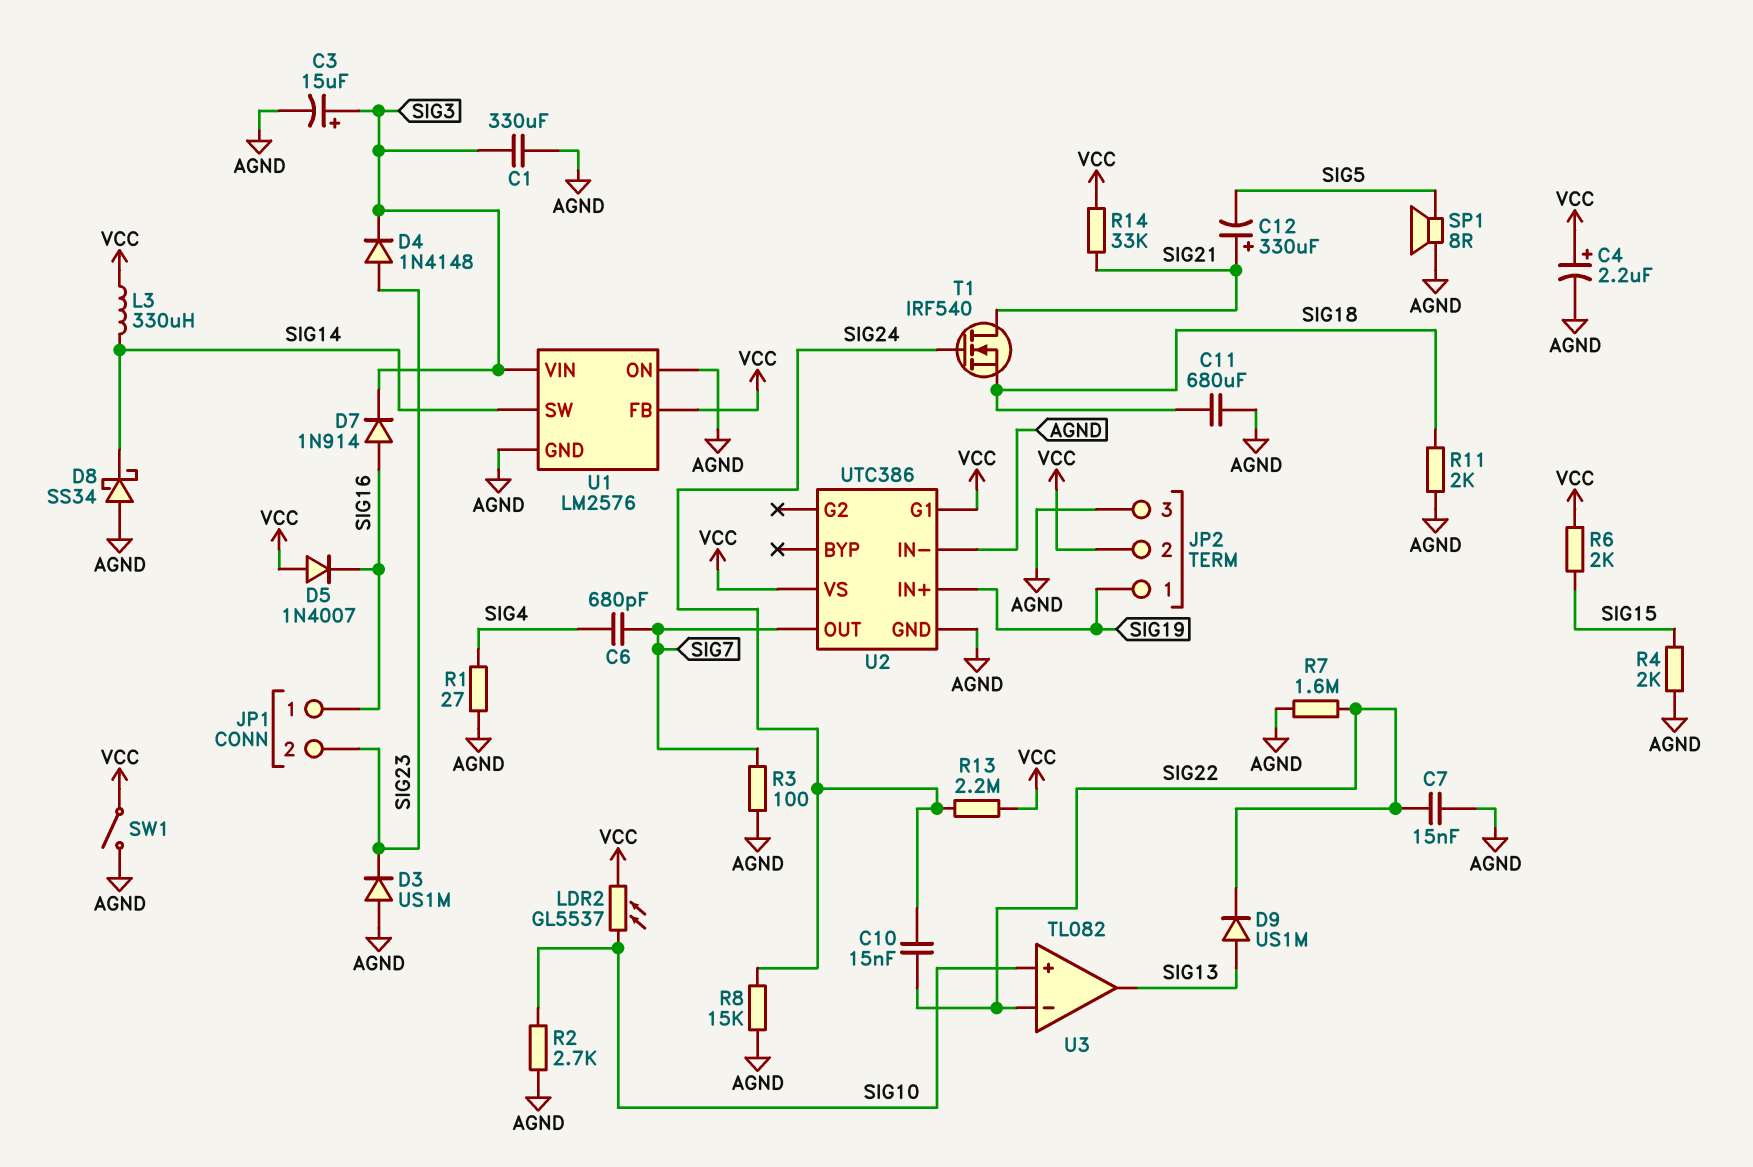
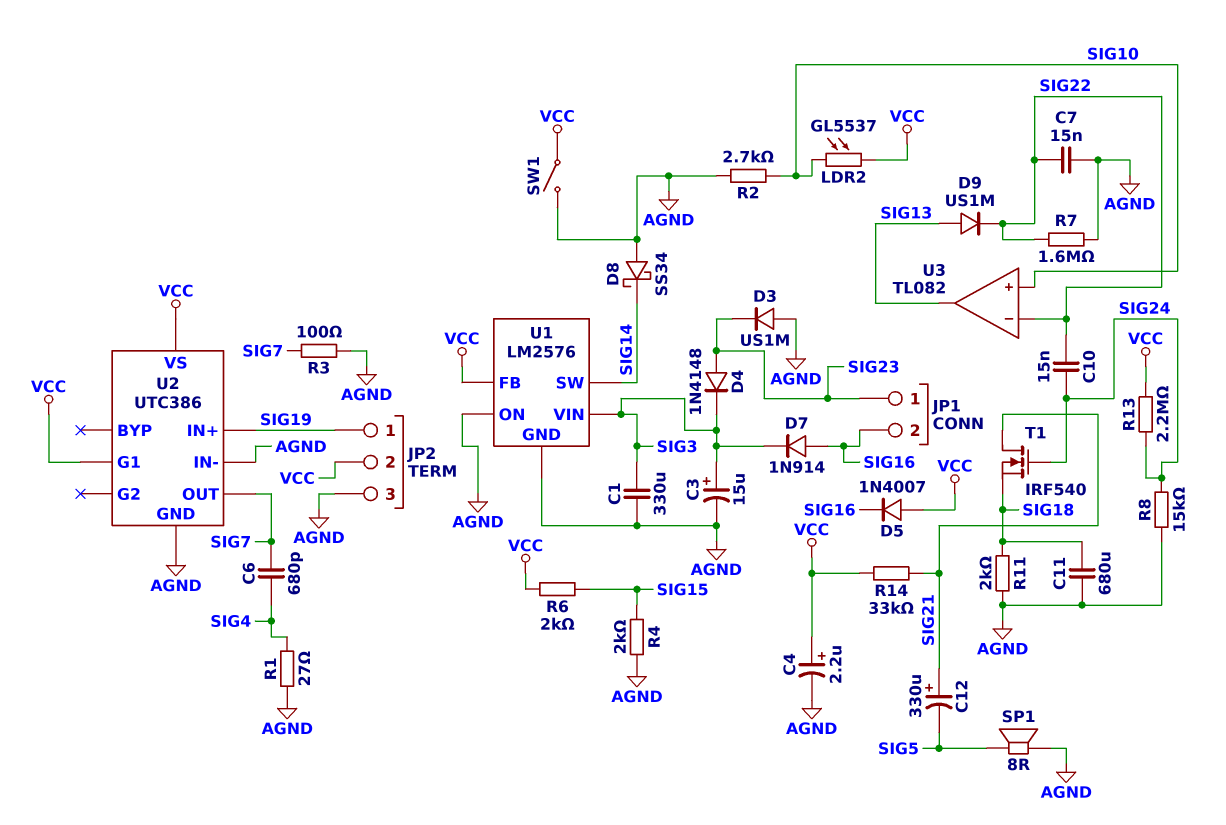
JP1 pin 1: SIG16 -> SIG23
JP1 pin 2: SIG23 -> SIG16
L3: 330uH (SIG14, VCC) -> none

